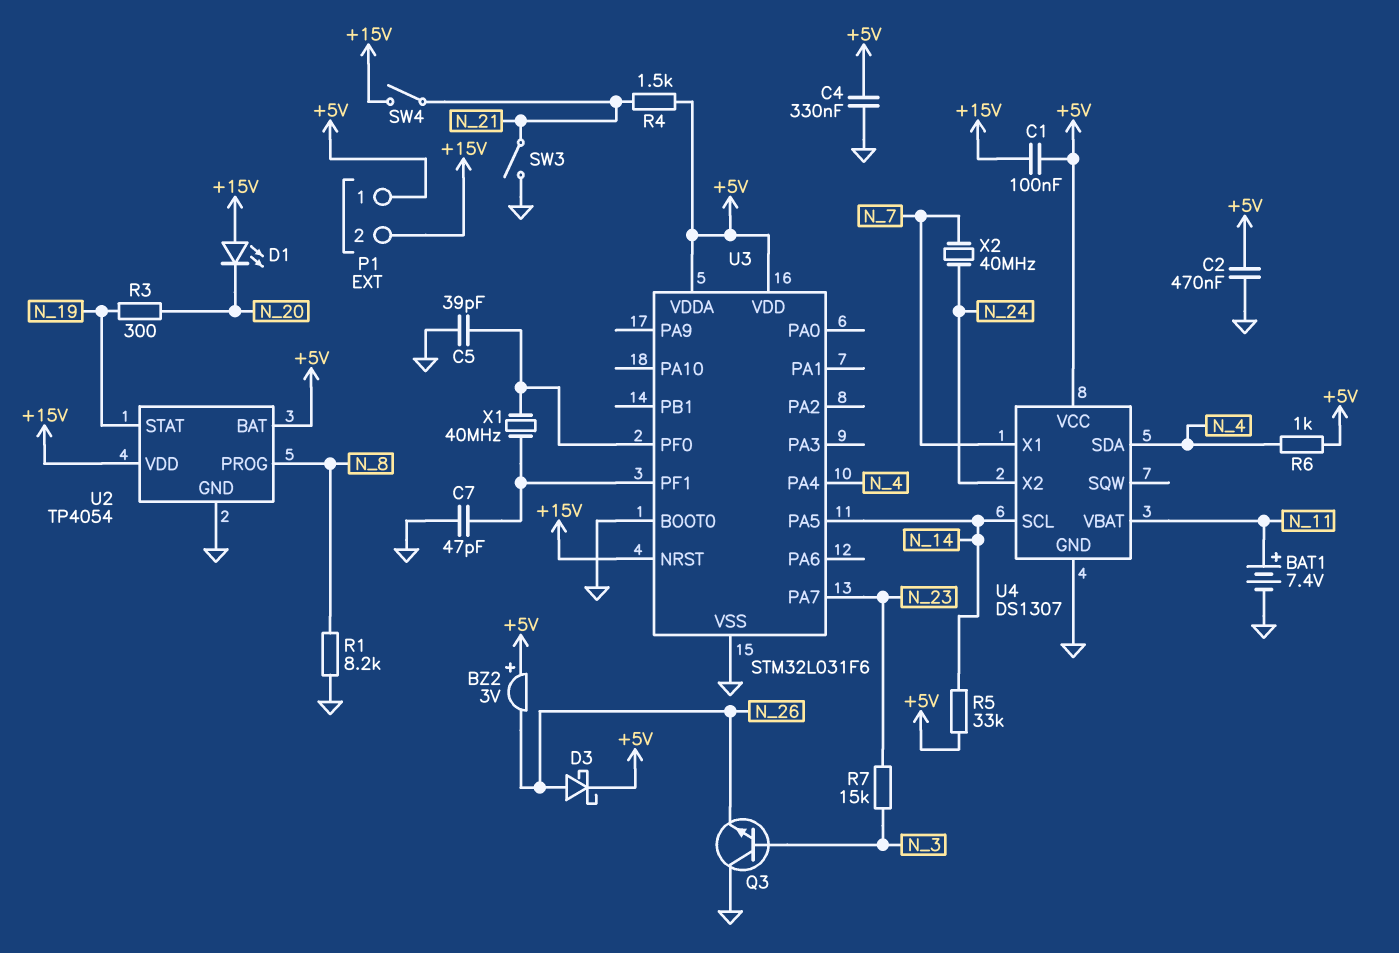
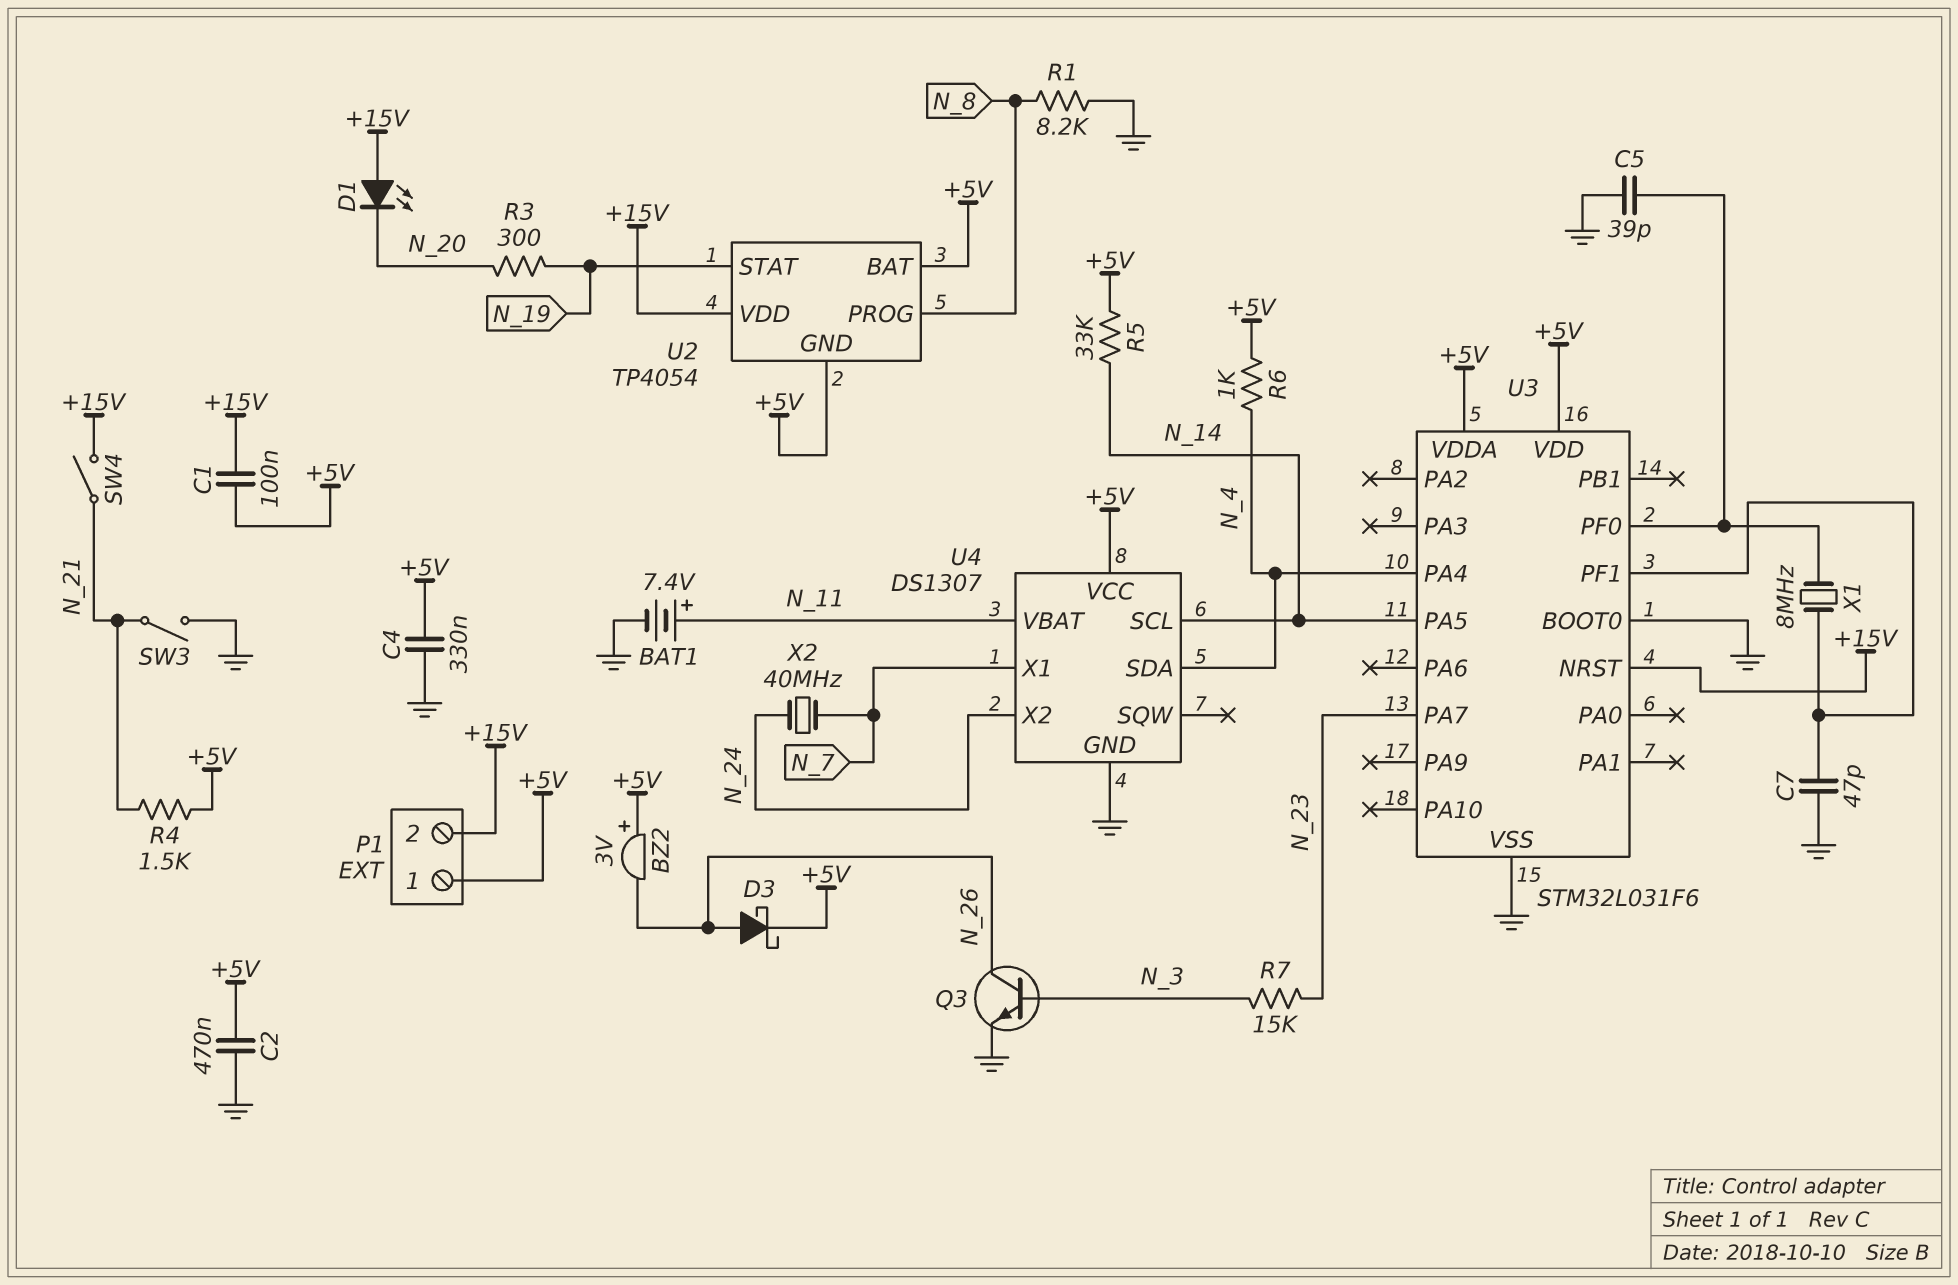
Q3: NPN (B N_3, C GND, E N_26) -> NPN (B N_3, C N_26, E GND)
U2 pin GND: GND -> +5V
X1: 40MHz (U3/PF0, U3/PF1) -> 8MHz (U3/PF0, U3/PF1)

